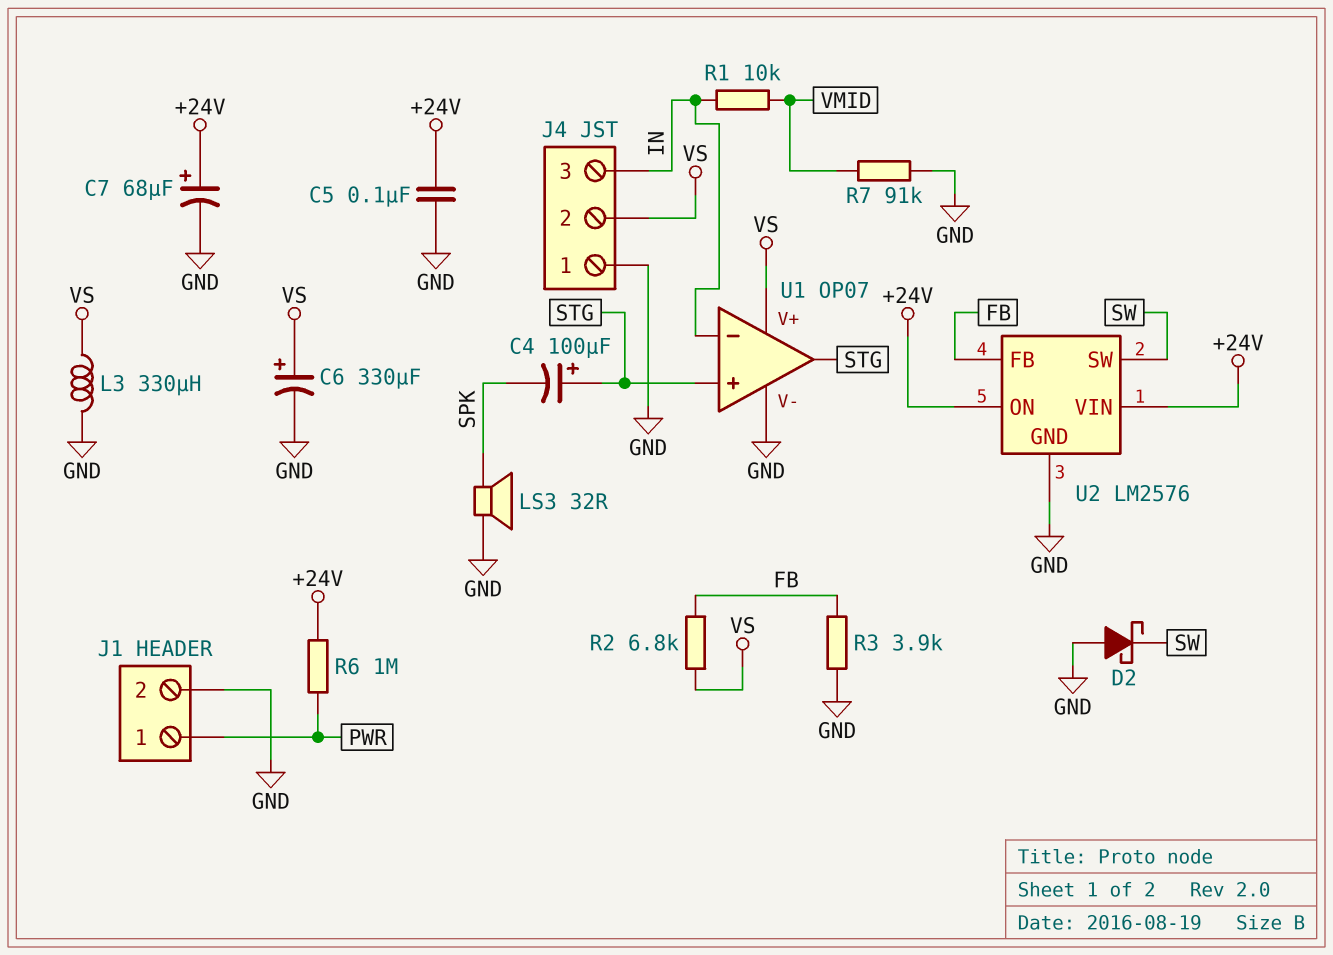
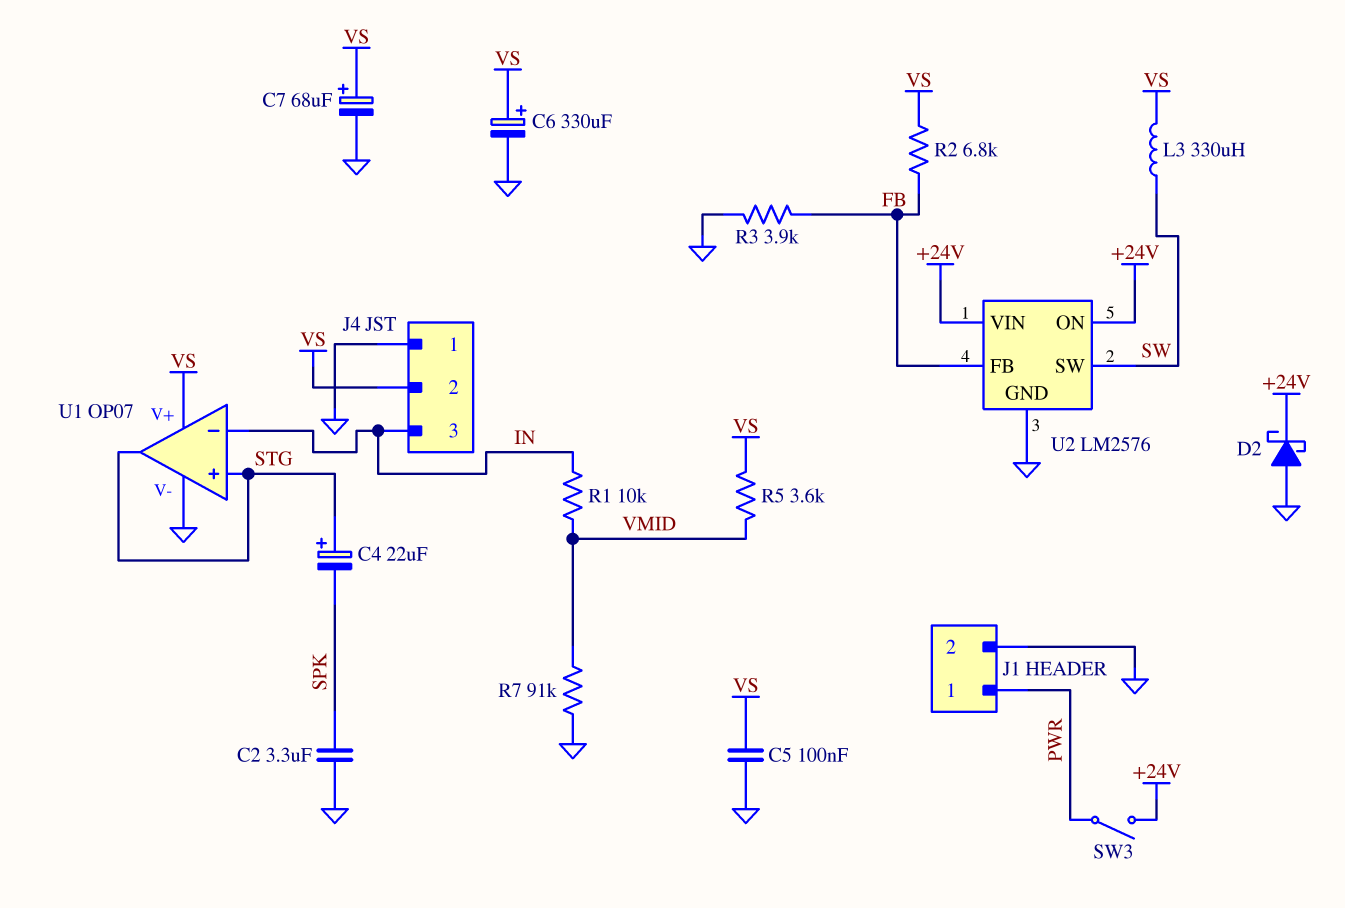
C2: none -> 3.3uF (GND, SPK)
C4: 100uF (plus STG, minus SPK) -> 22uF (plus STG, minus SPK)
C5: 100nF (+24V, GND) -> 100nF (GND, VS)
C7: 68uF (plus +24V, minus GND) -> 68uF (plus VS, minus GND)
D2: schottky (A GND, K SW) -> schottky (A GND, K +24V)
L3: 330uH (GND, VS) -> 330uH (SW, VS)
LS3: speaker 32R (GND, SPK) -> none
R5: none -> 3.6k (VMID, VS)
R6: 1M (+24V, PWR) -> none
SW3: none -> switch (+24V, PWR)

